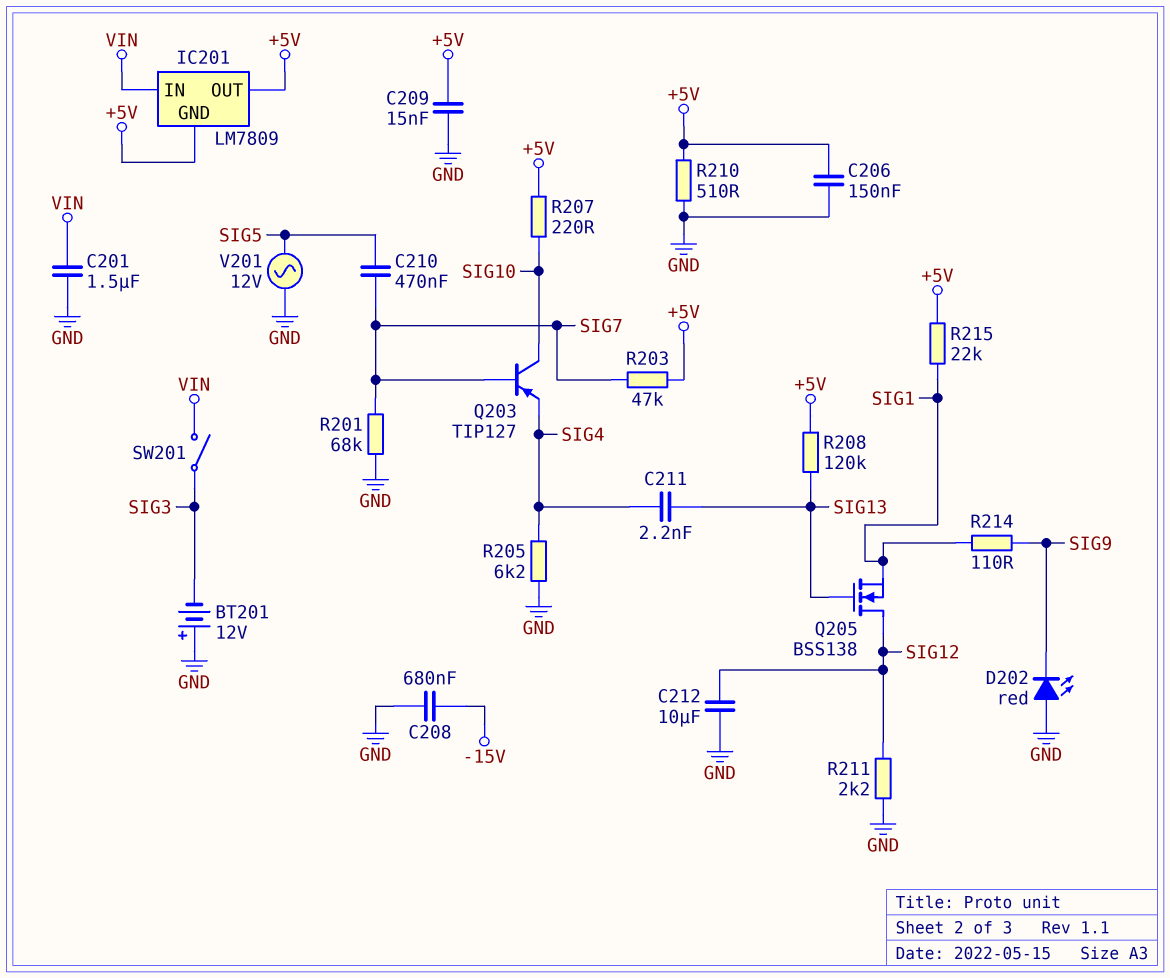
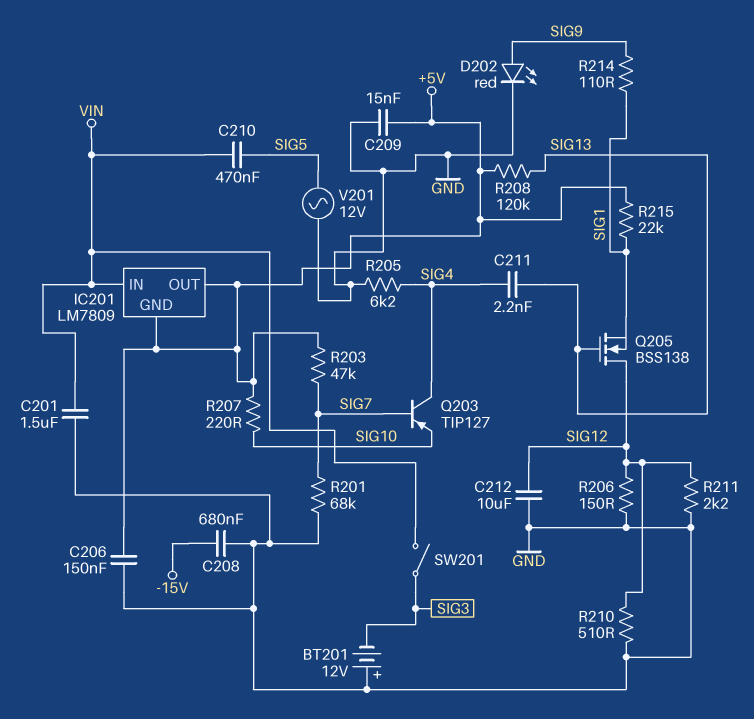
C210: 470nF (SIG5, SIG7) -> 470nF (SIG5, VIN)
D202: LED red (A GND, K SIG9) -> LED red (A SIG9, K GND)
Q203: PNP TIP127 (B SIG7, C SIG10, E SIG4) -> PNP TIP127 (B SIG7, C SIG4, E SIG10)
R206: none -> 150 (GND, SIG12)
R210: 510 (+5V, GND) -> 510 (GND, SIG12)

